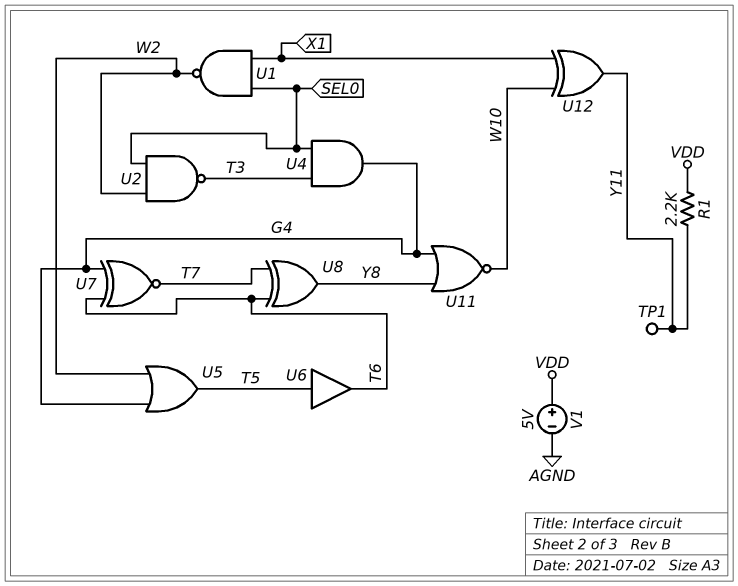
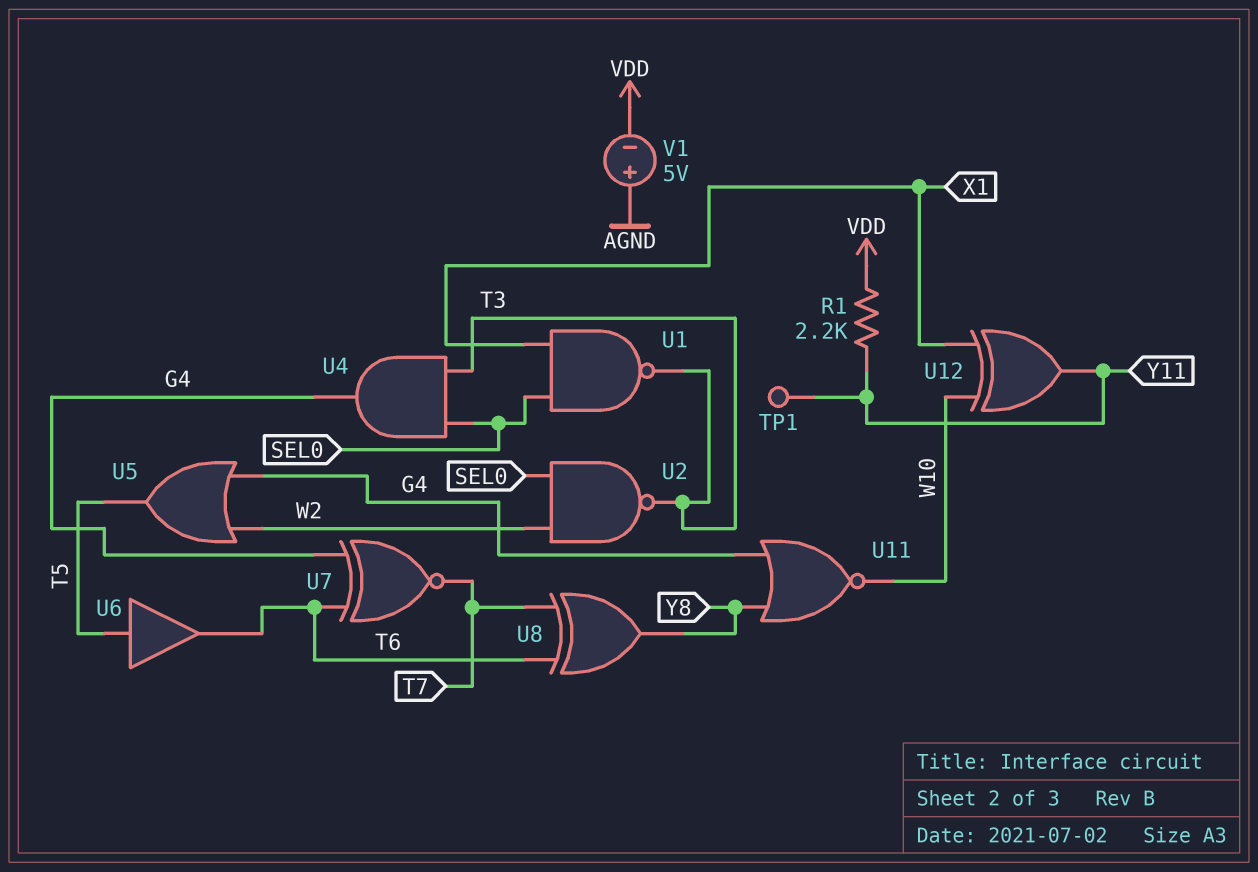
U1: NAND (in SEL0, in X1, out W2) -> NAND (in SEL0, in X1, out T3)
V1: 5V (plus VDD, minus AGND) -> 5V (plus AGND, minus VDD)

